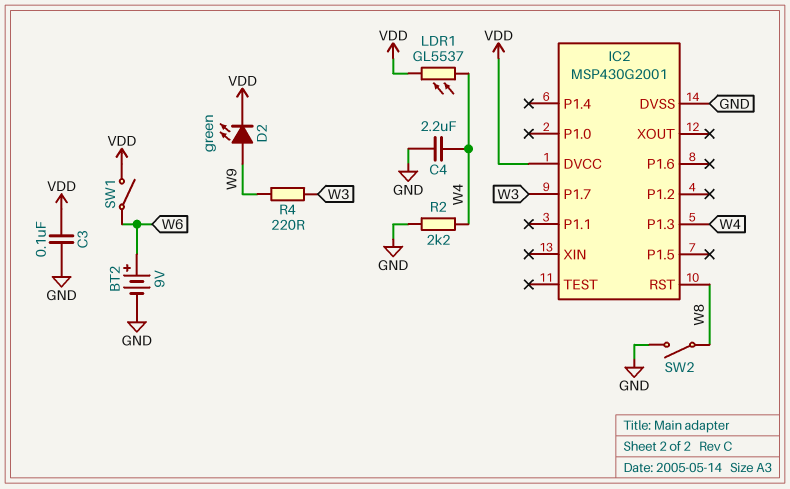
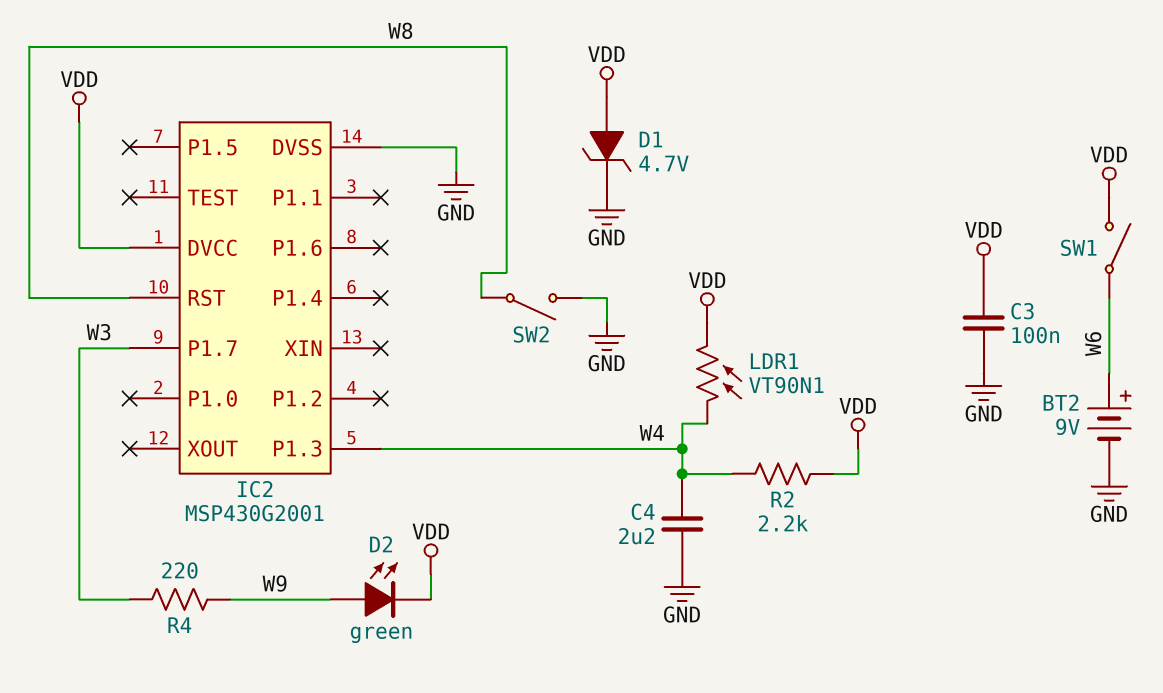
D1: none -> zener 4.7V (A VDD, K GND)
LDR1: GL5537 (VDD, W4) -> VT90N1 (VDD, W4)
R2: 2.2k (GND, W4) -> 2.2k (VDD, W4)

